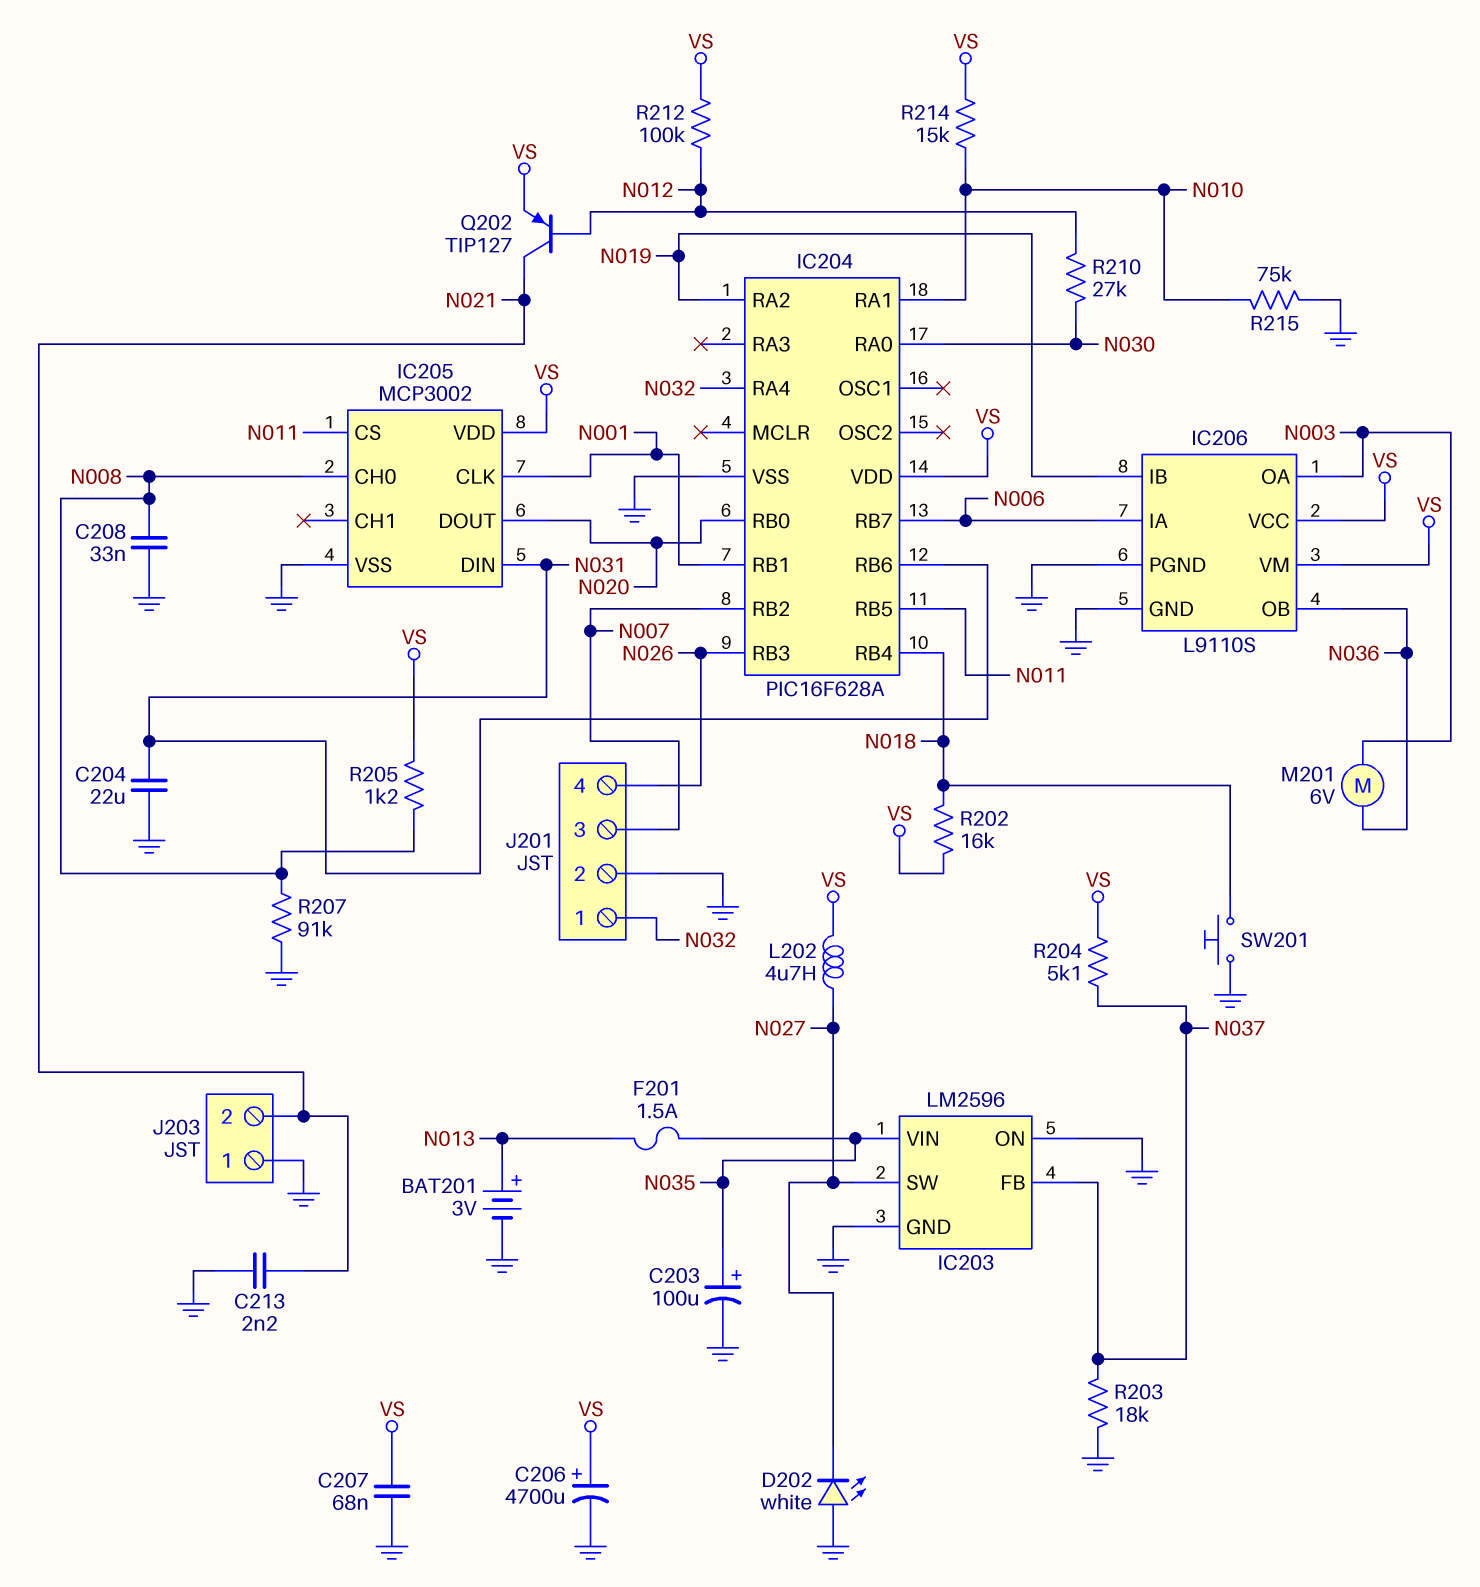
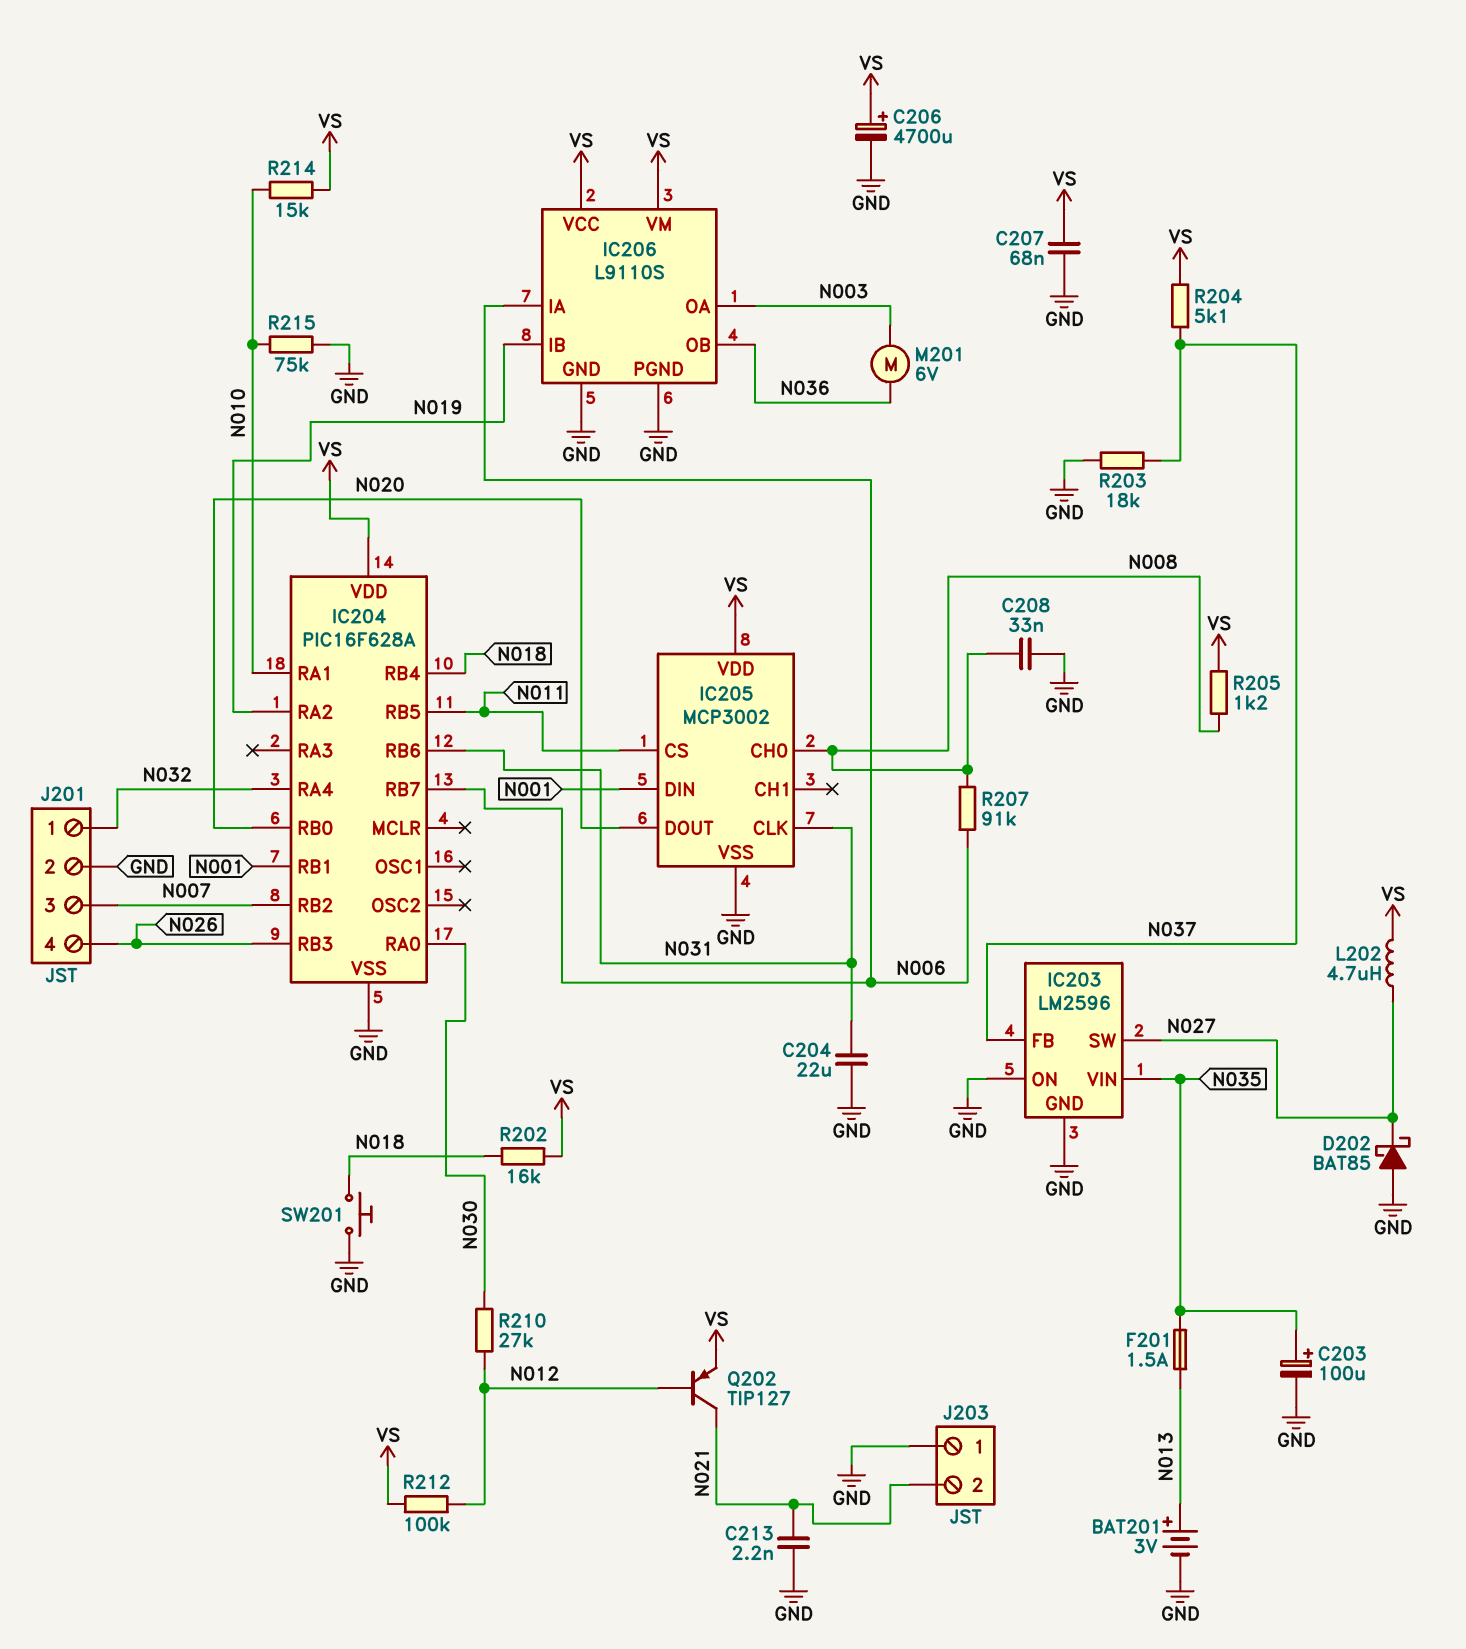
D202: LED white (A GND, K N027) -> schottky BAT85 (A GND, K N027)
IC205 pin CLK: N001 -> N031
IC205 pin DIN: N031 -> N001
R207: 91k (GND, N008) -> 91k (N006, N008)

